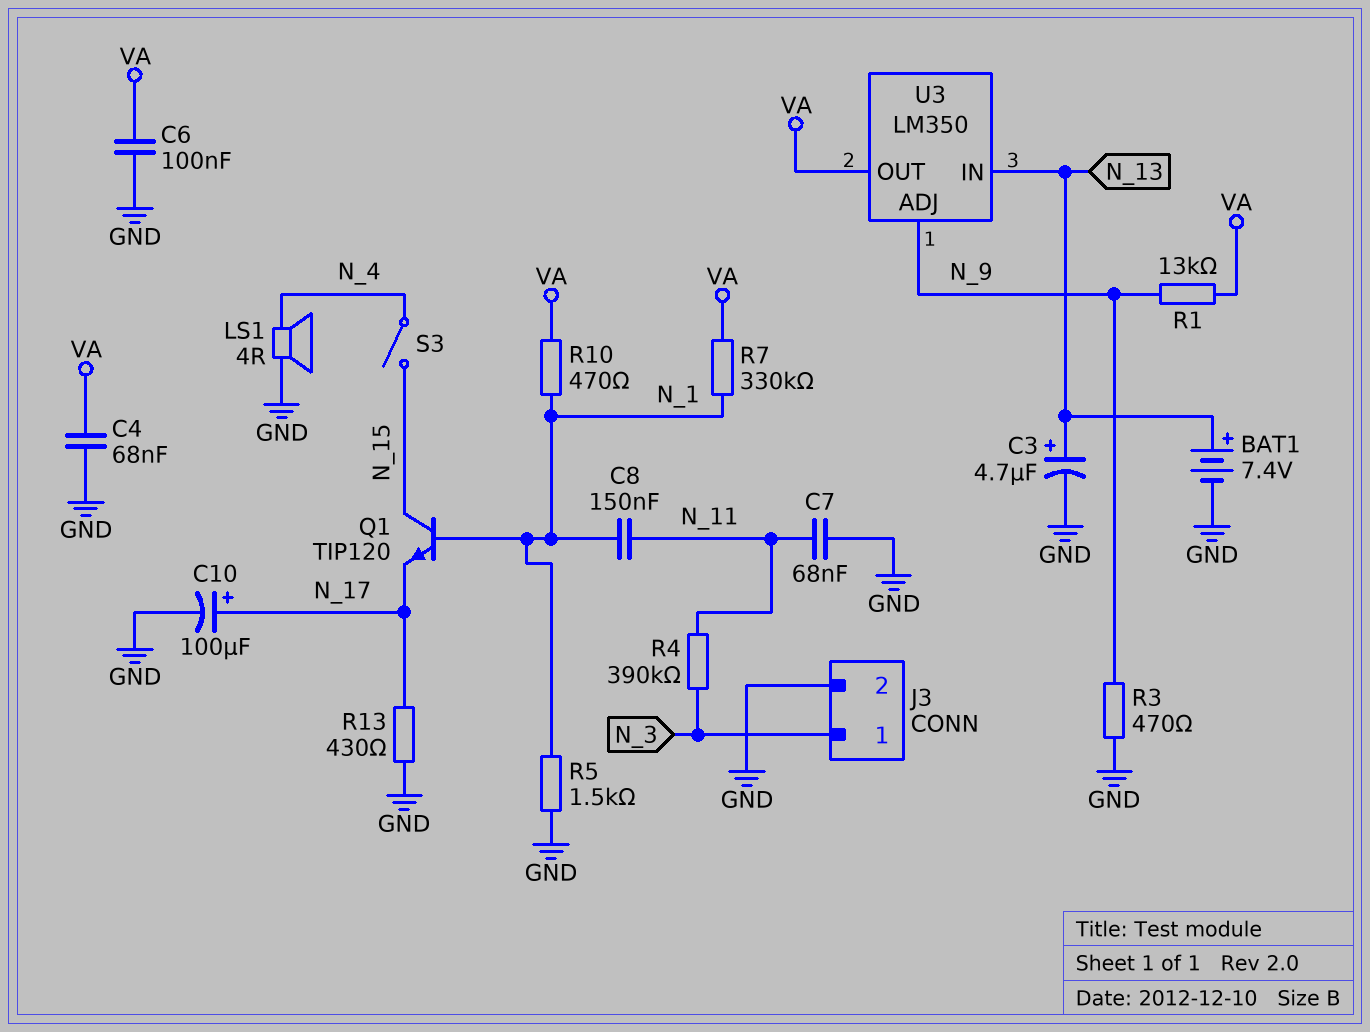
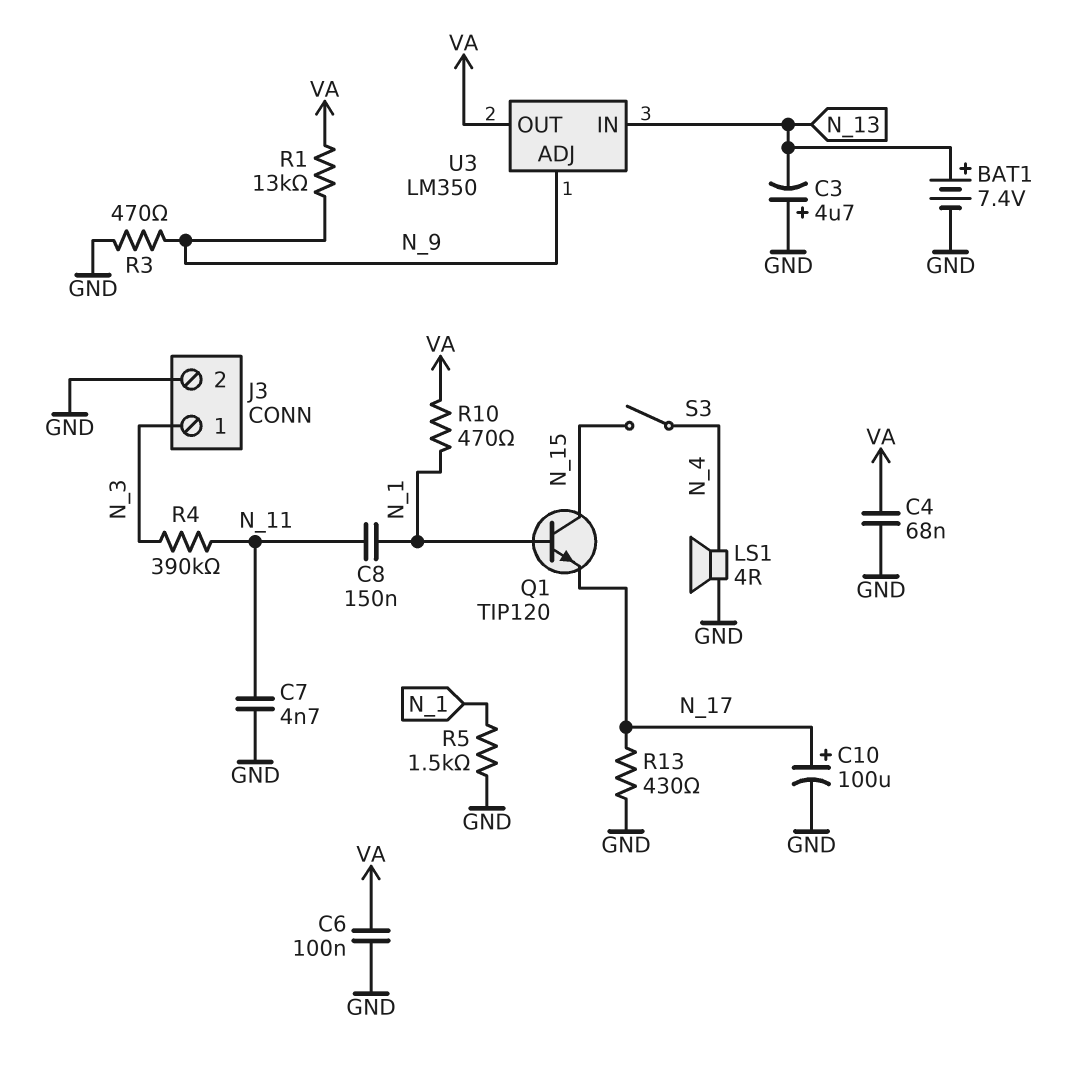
C3: 4.7uF (plus N_13, minus GND) -> 4.7uF (plus GND, minus N_13)
C7: 68nF (GND, N_11) -> 4.7nF (GND, N_11)
R7: 330k (N_1, VA) -> none

